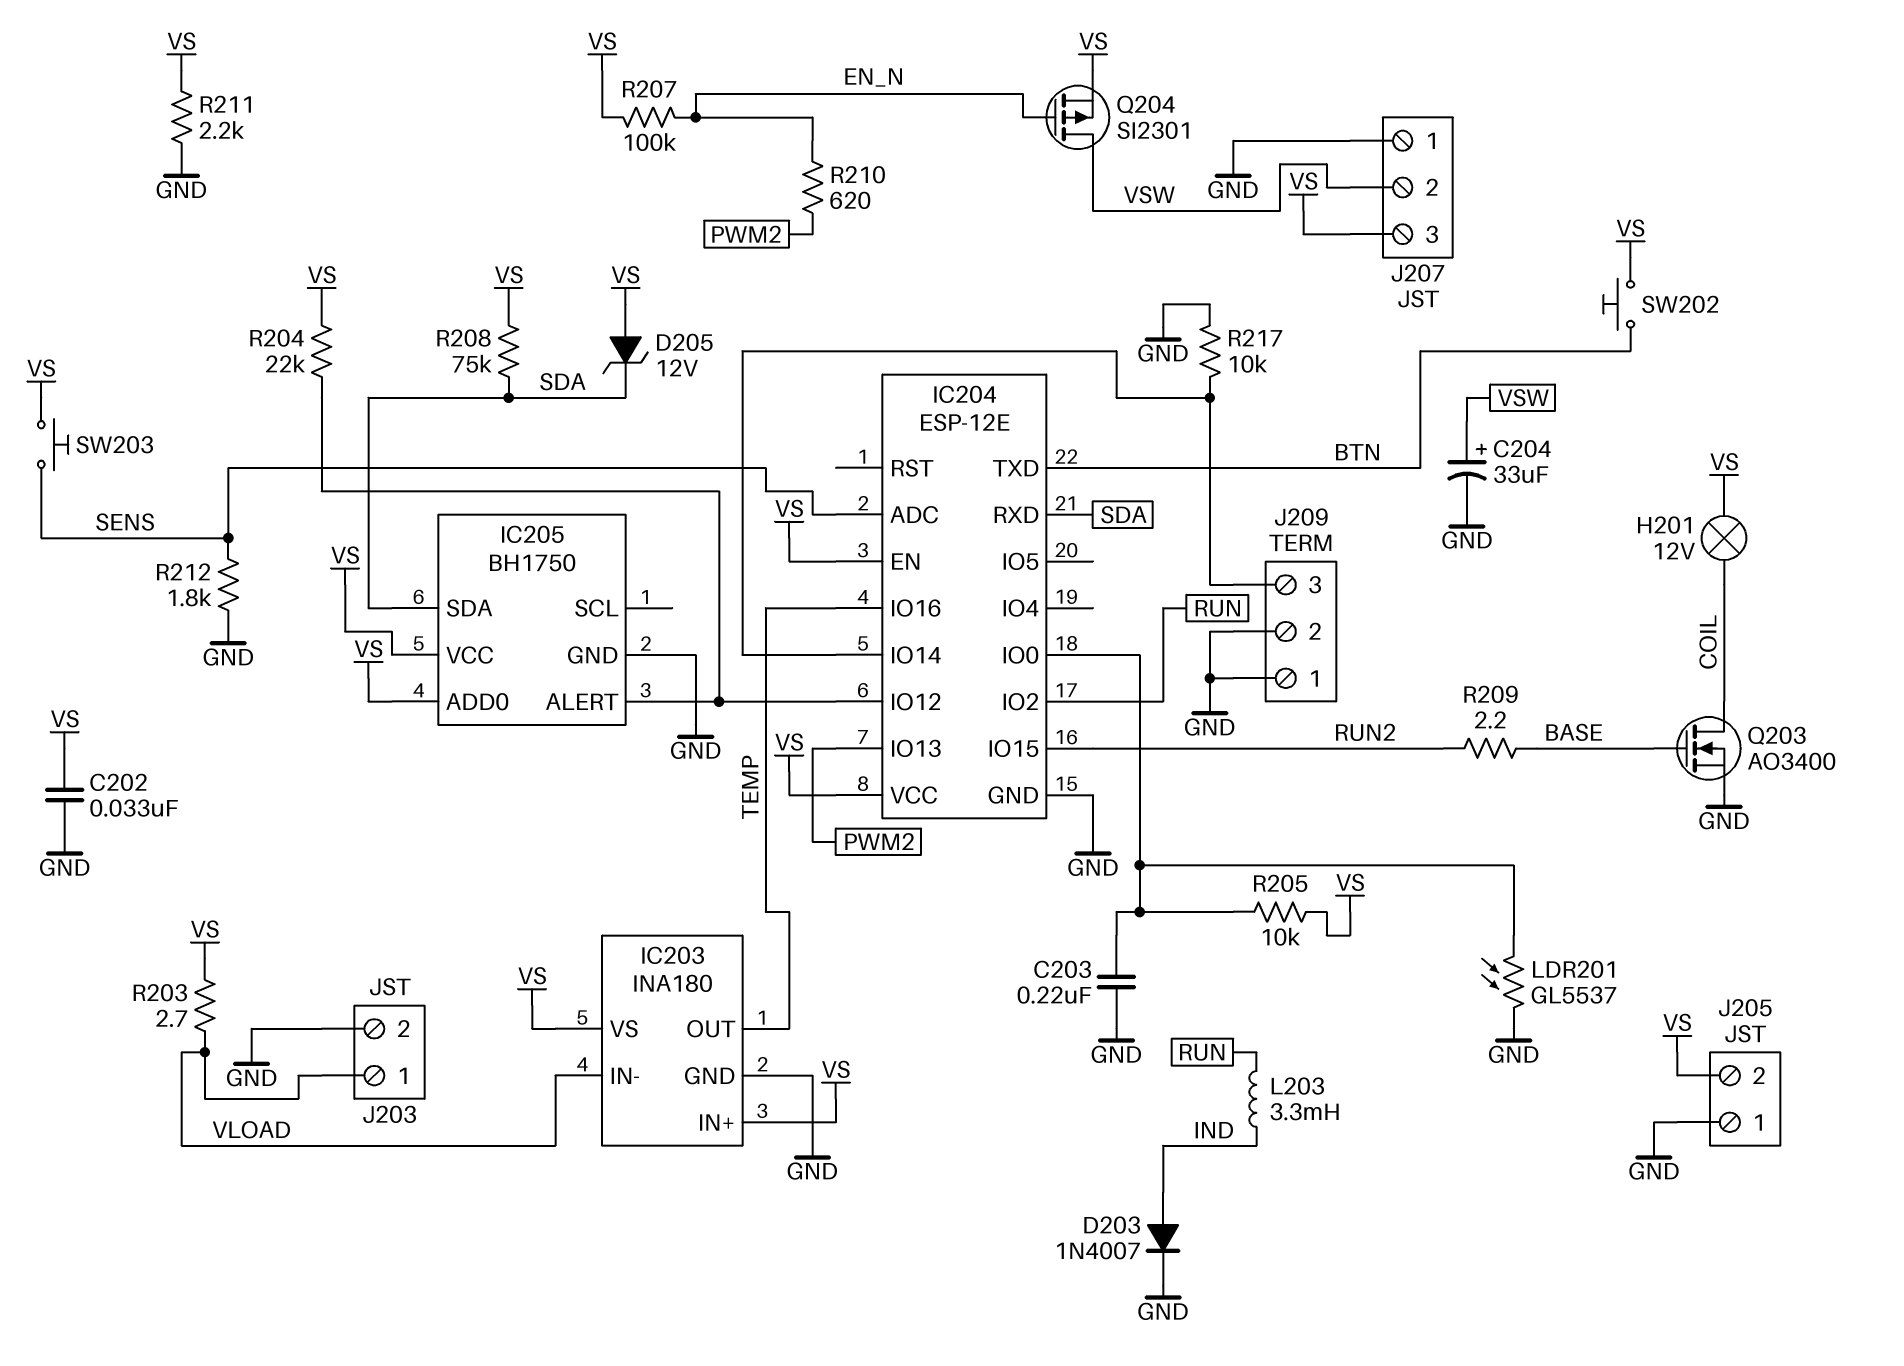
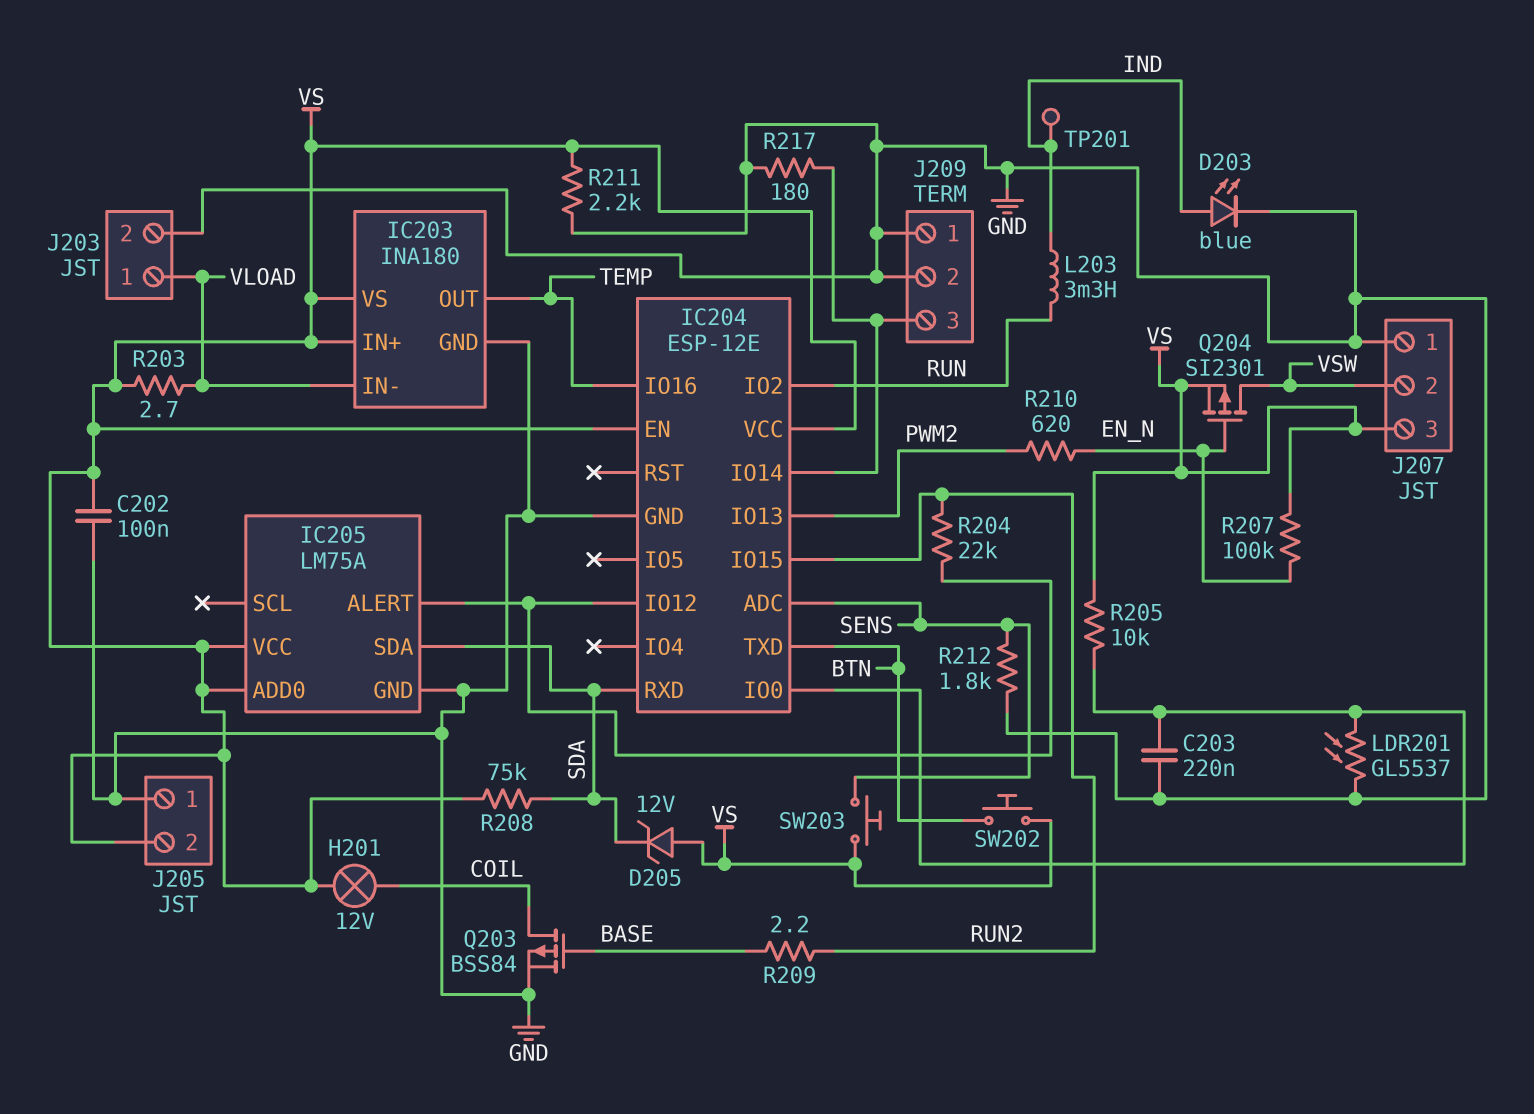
C202: 33nF (GND, VS) -> 100nF (GND, VS)
C204: 33uF (plus VSW, minus GND) -> none
D203: diode 1N4007 (A IND, K GND) -> LED blue (A IND, K GND)
IC205: BH1750 -> LM75A
Q203: NMOS AO3400 (G BASE, D COIL, S GND) -> PMOS BSS84 (G BASE, D COIL, S GND)
R204: 22k (IC204/IO12, VS) -> 22k (IC204/IO12, RUN2)
R217: 10k (GND, IC204/IO14) -> 180 (GND, IC204/IO14)
TP201: none -> test point (IND)

